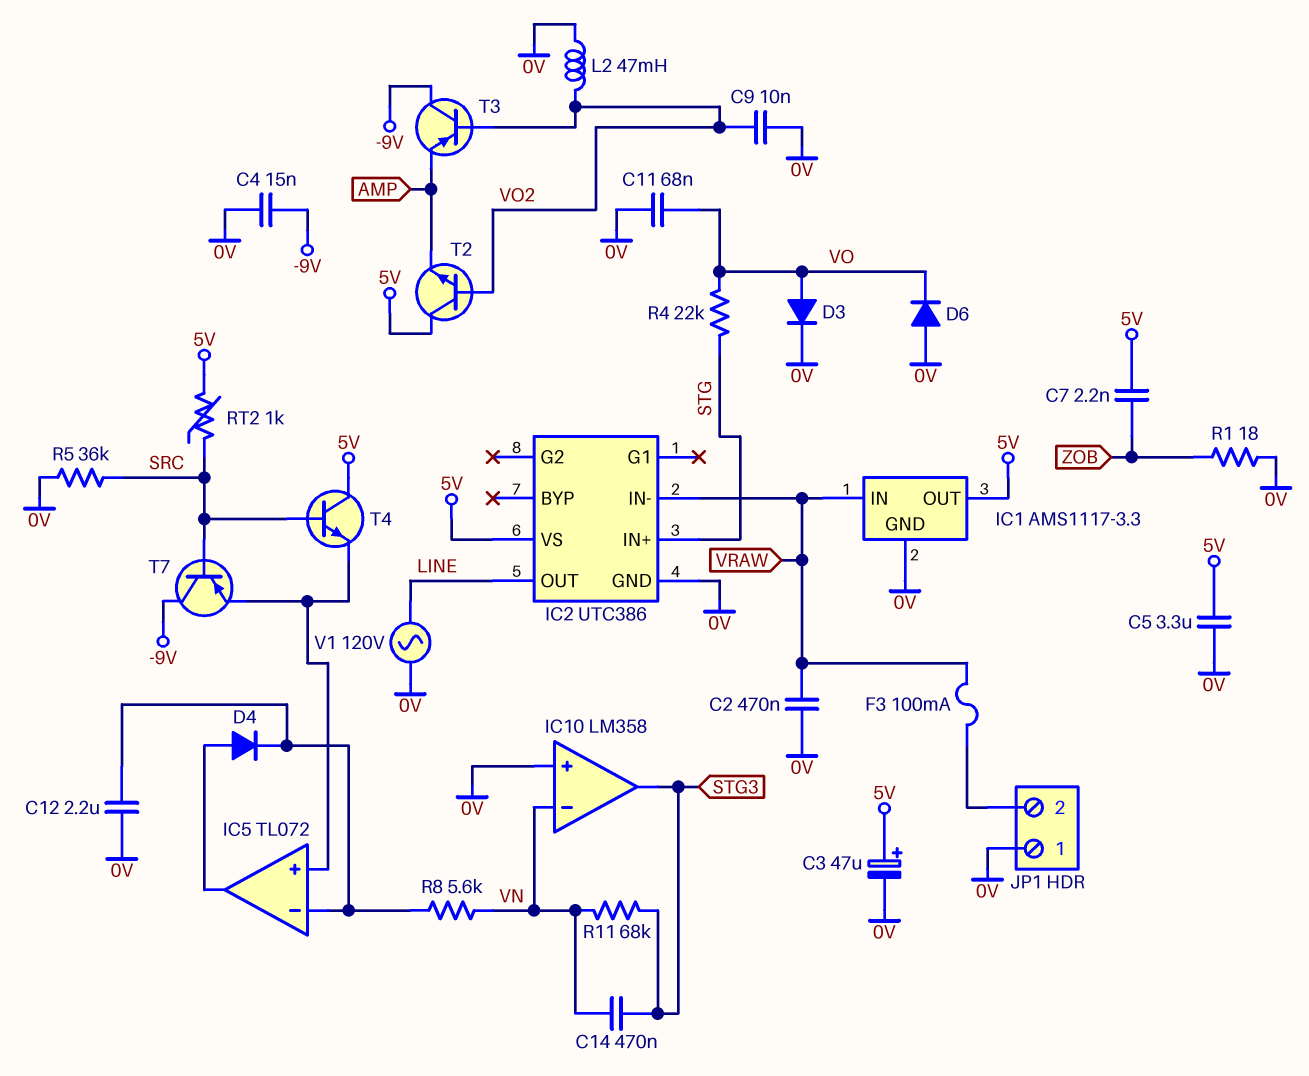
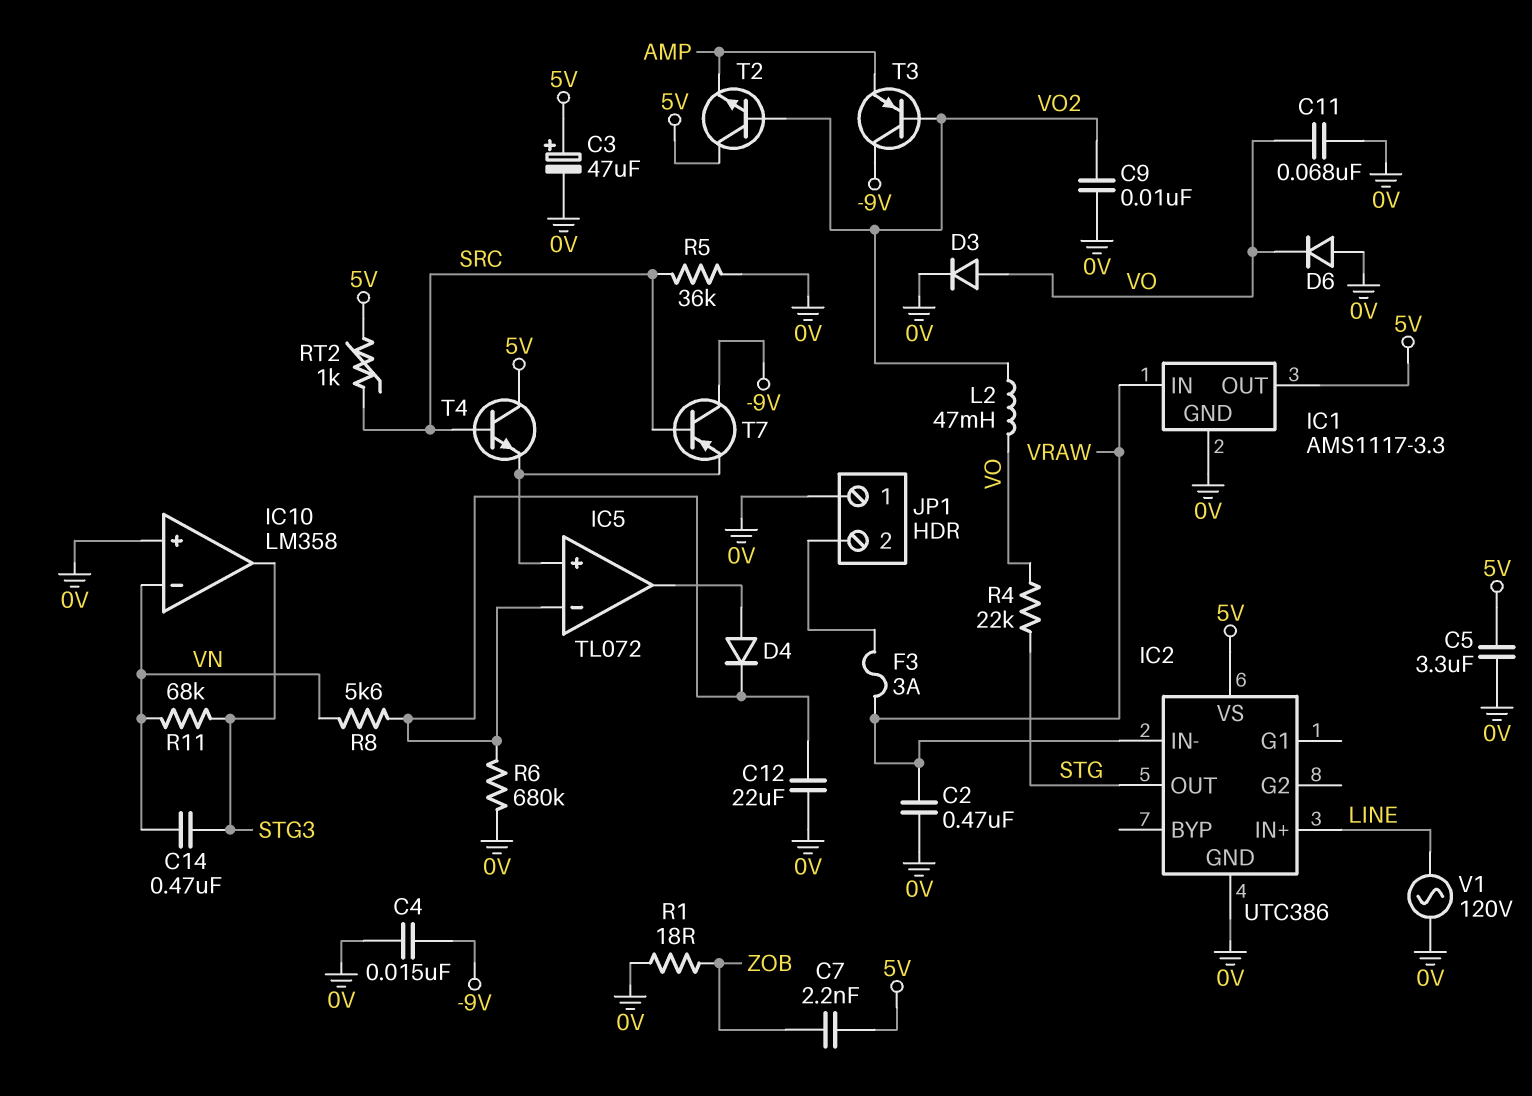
C12: 2.2uF (0V, IC5/in-) -> 22uF (0V, IC5/in-)
F3: 100mA (JP1/2, VRAW) -> 3A (JP1/2, VRAW)
IC2 pin IN+: STG -> LINE
IC2 pin OUT: LINE -> STG
L2: 47mH (0V, VO2) -> 47mH (VO, VO2)
R6: none -> 680k (0V, IC5/in-)

